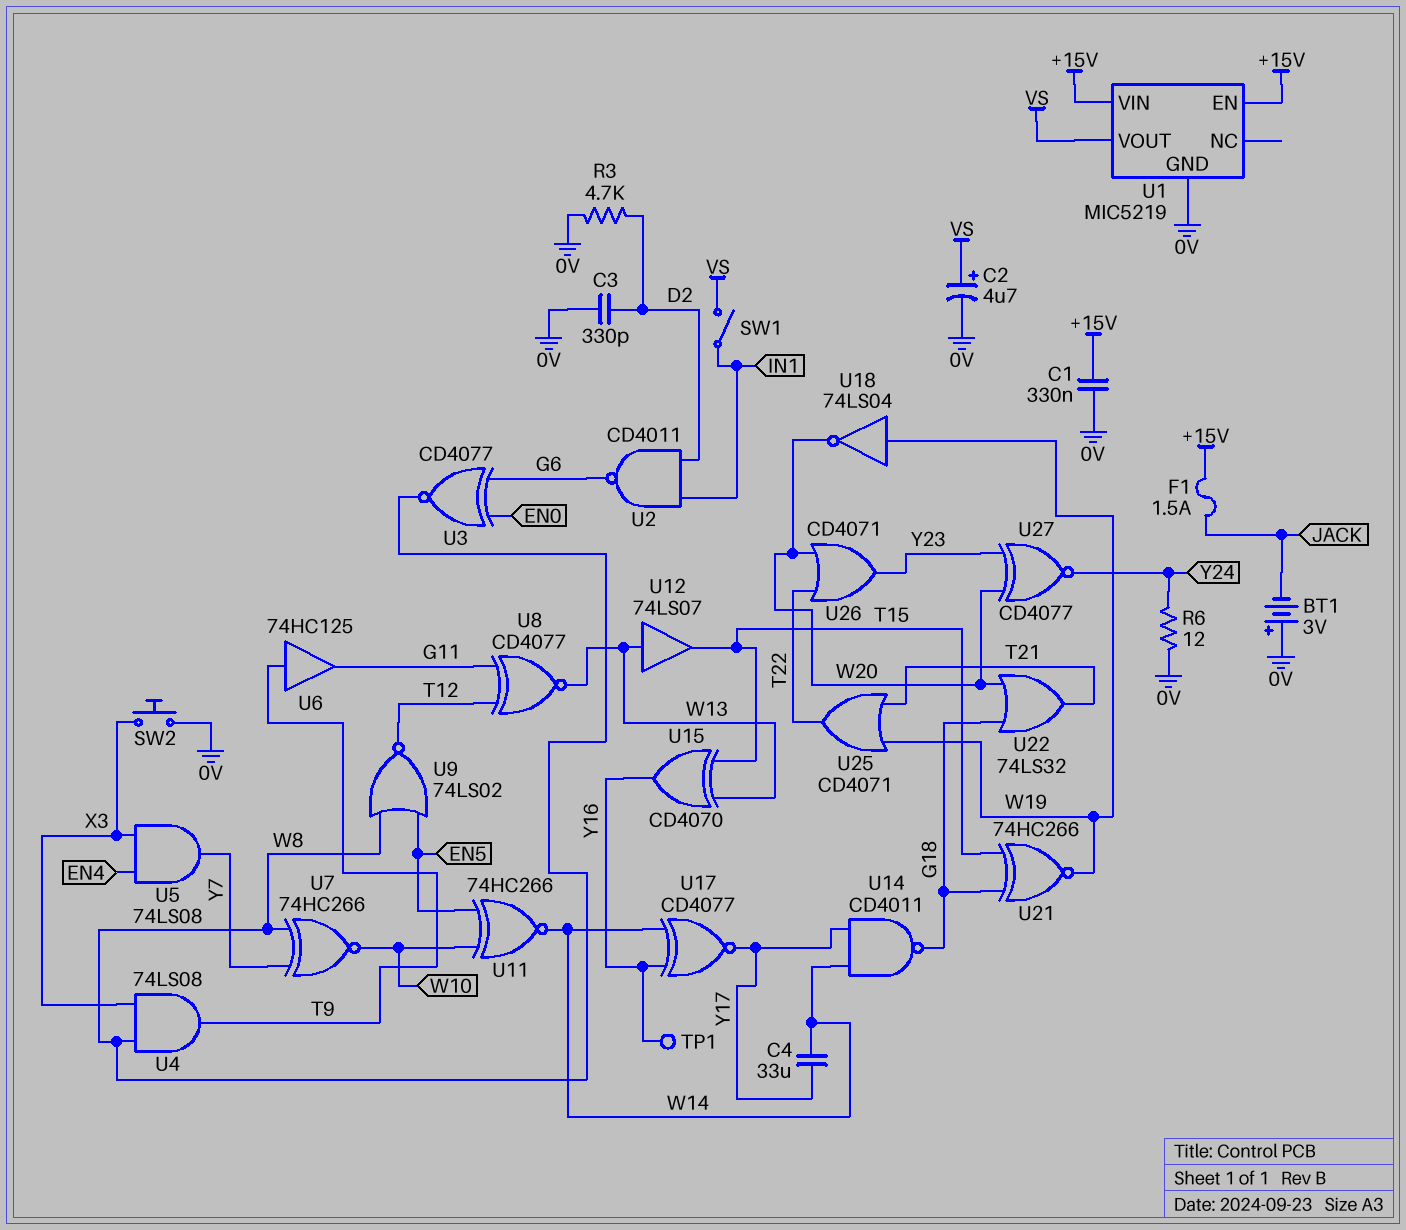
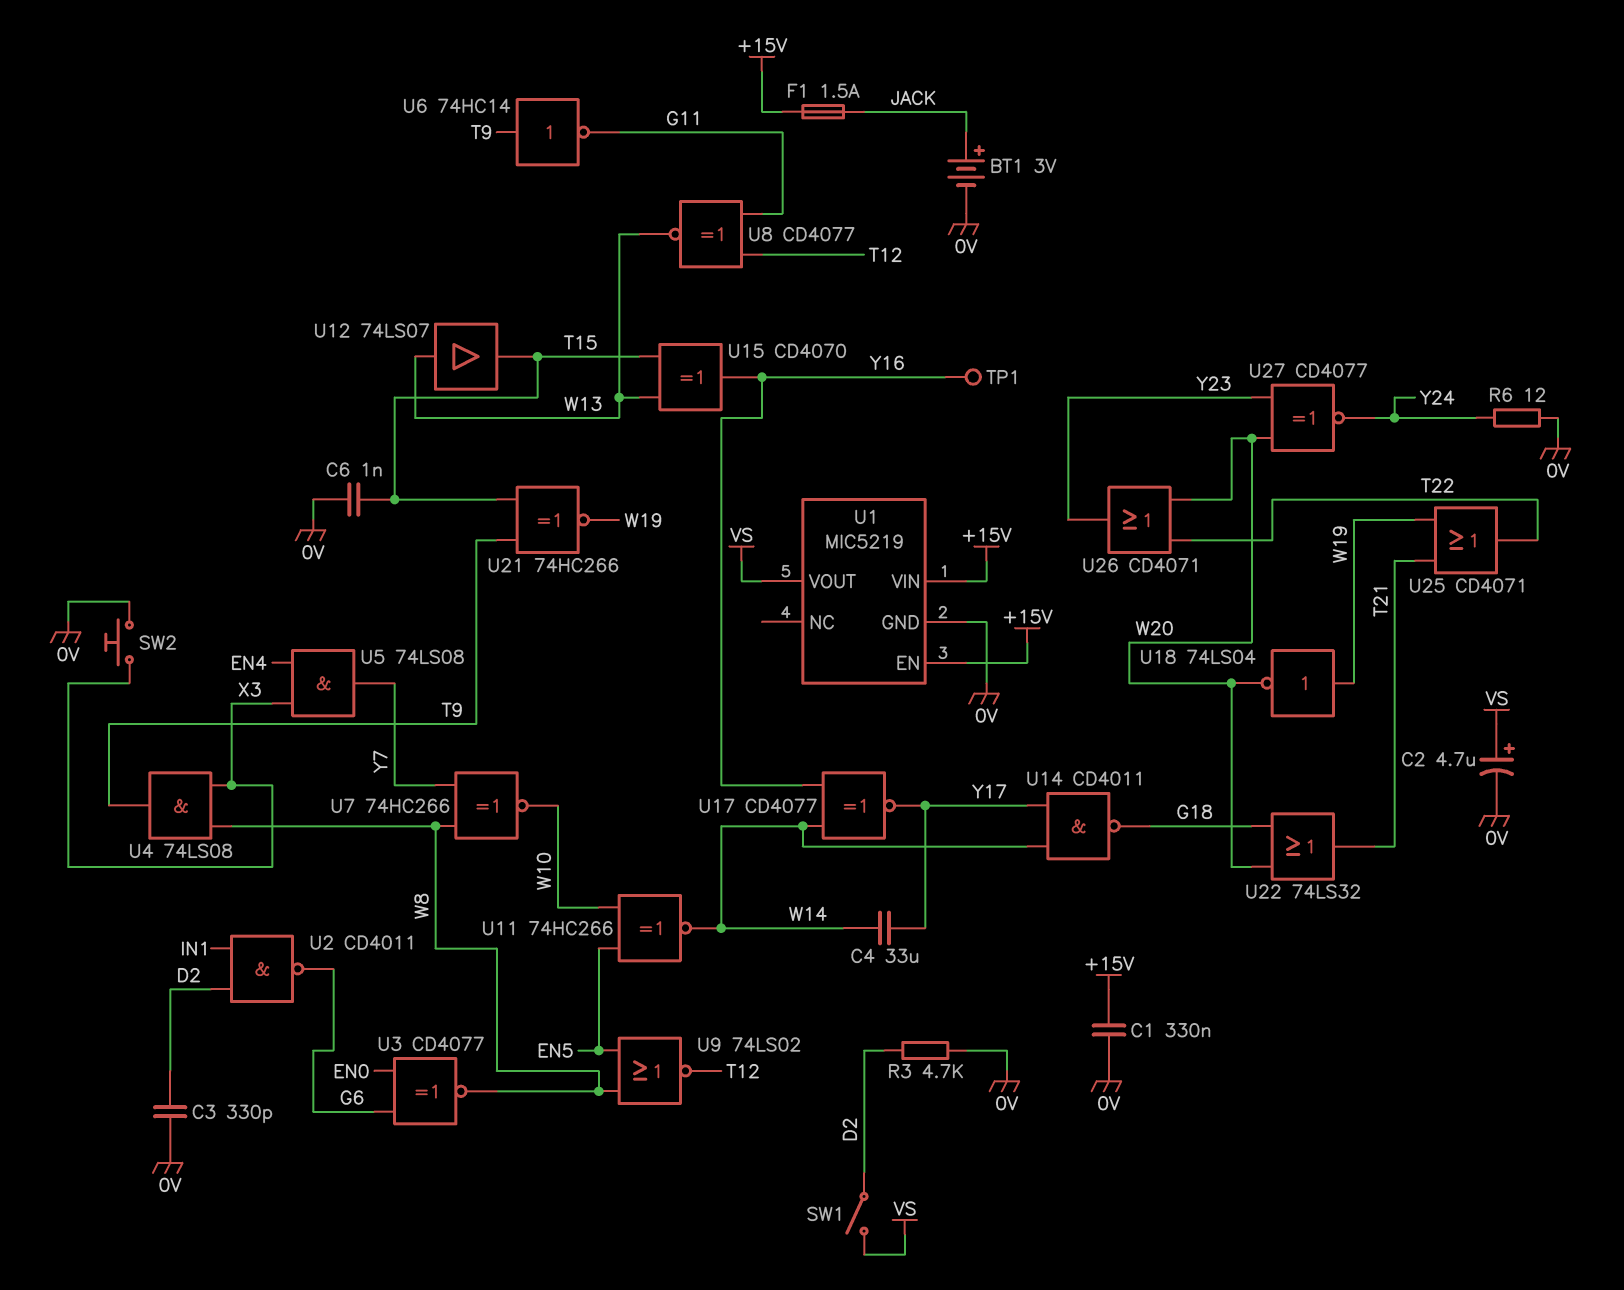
BT1: 3V (plus 0V, minus JACK) -> 3V (plus JACK, minus 0V)
C6: none -> 1nF (0V, T15)
SW1: switch (IN1, VS) -> switch (D2, VS)
U6: buffer 74HC125 (in T9, out G11) -> NOT 74HC14 (in T9, out G11)
U21: XNOR 74HC266 (in G18, in T15, out W19) -> XNOR 74HC266 (in T9, in T15, out W19)

